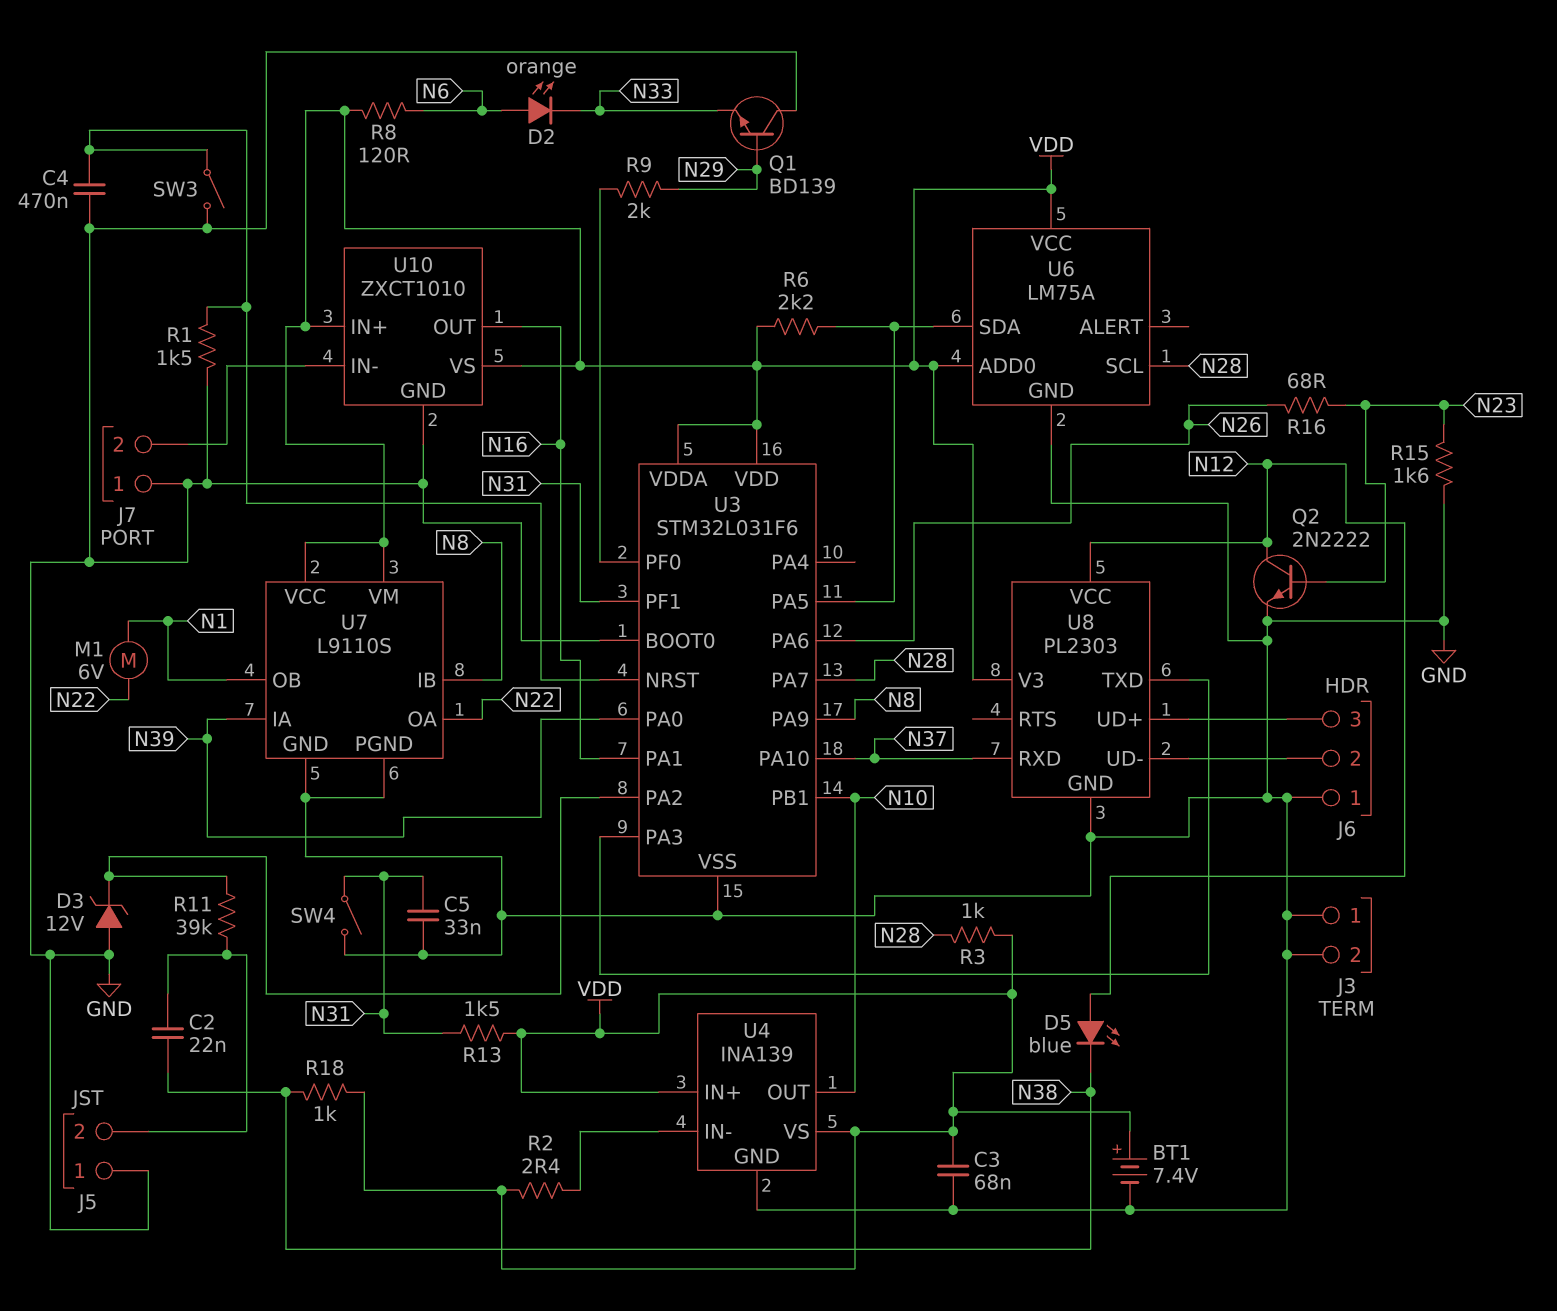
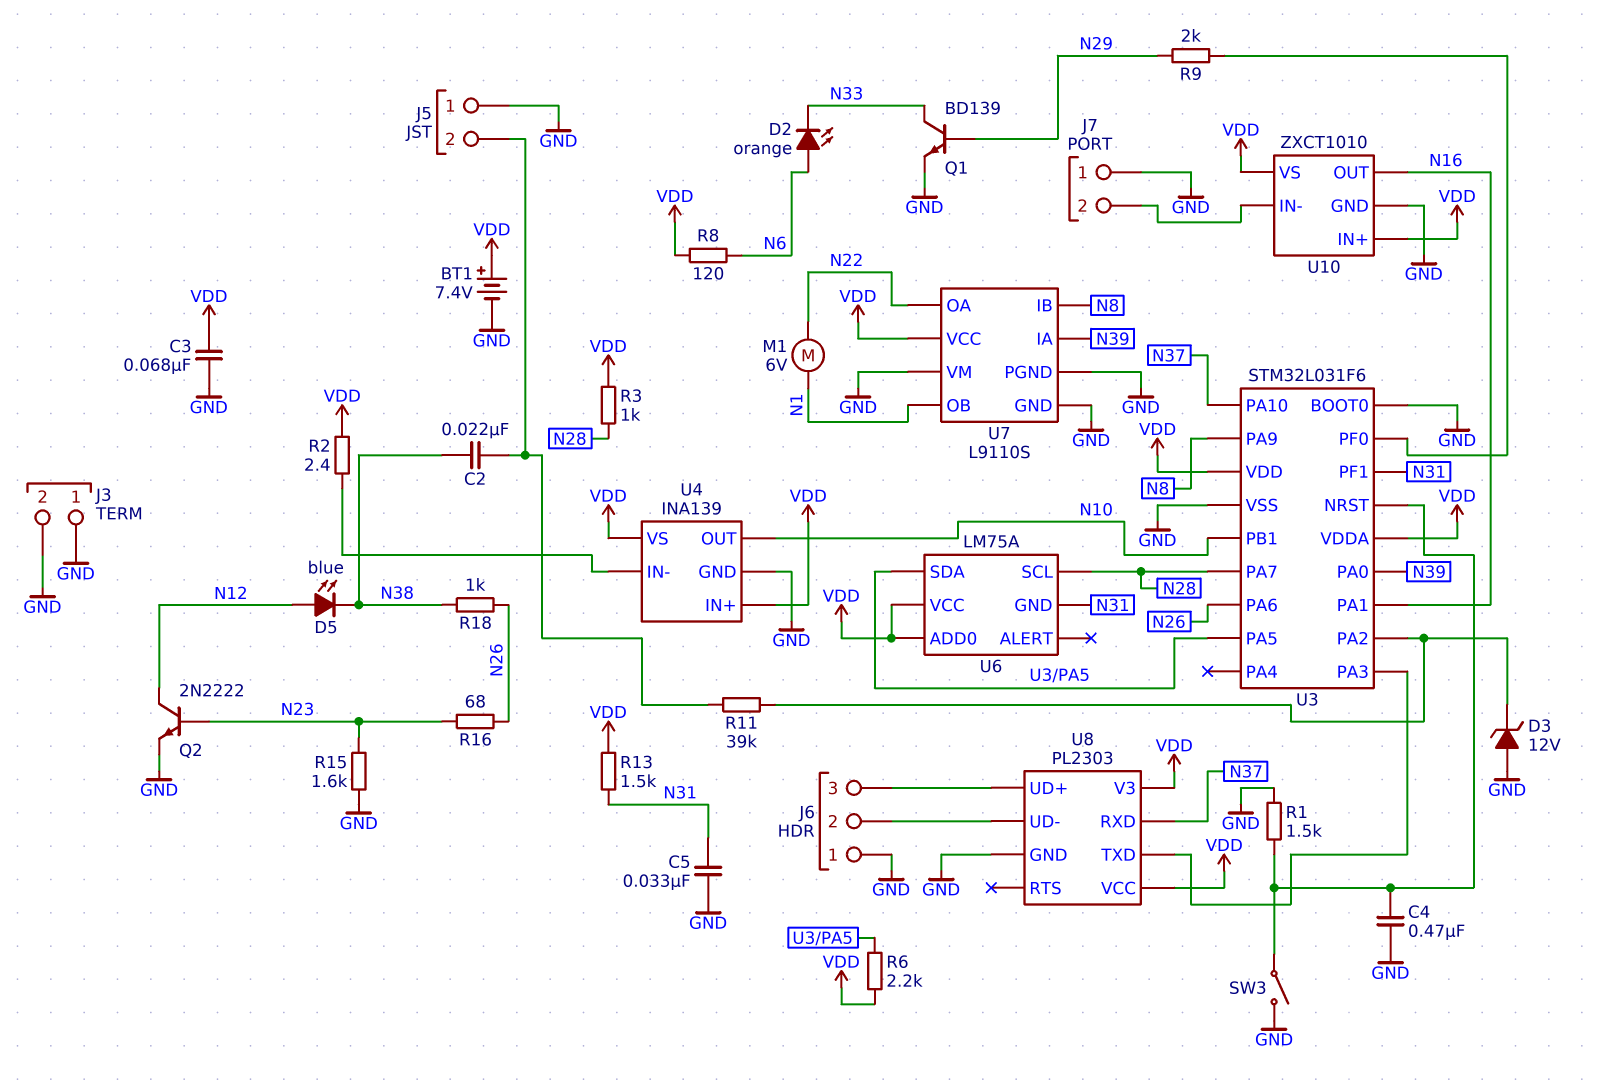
Q1: NPN BD139 (B N29, C GND, E N33) -> NPN BD139 (B N29, C N33, E GND)
R18: 1k (N38, VDD) -> 1k (N26, N38)
SW4: switch (GND, N31) -> none
U6 pin GND: GND -> N31
U7 pin VM: VDD -> GND
U8 pin VCC: N12 -> VDD

